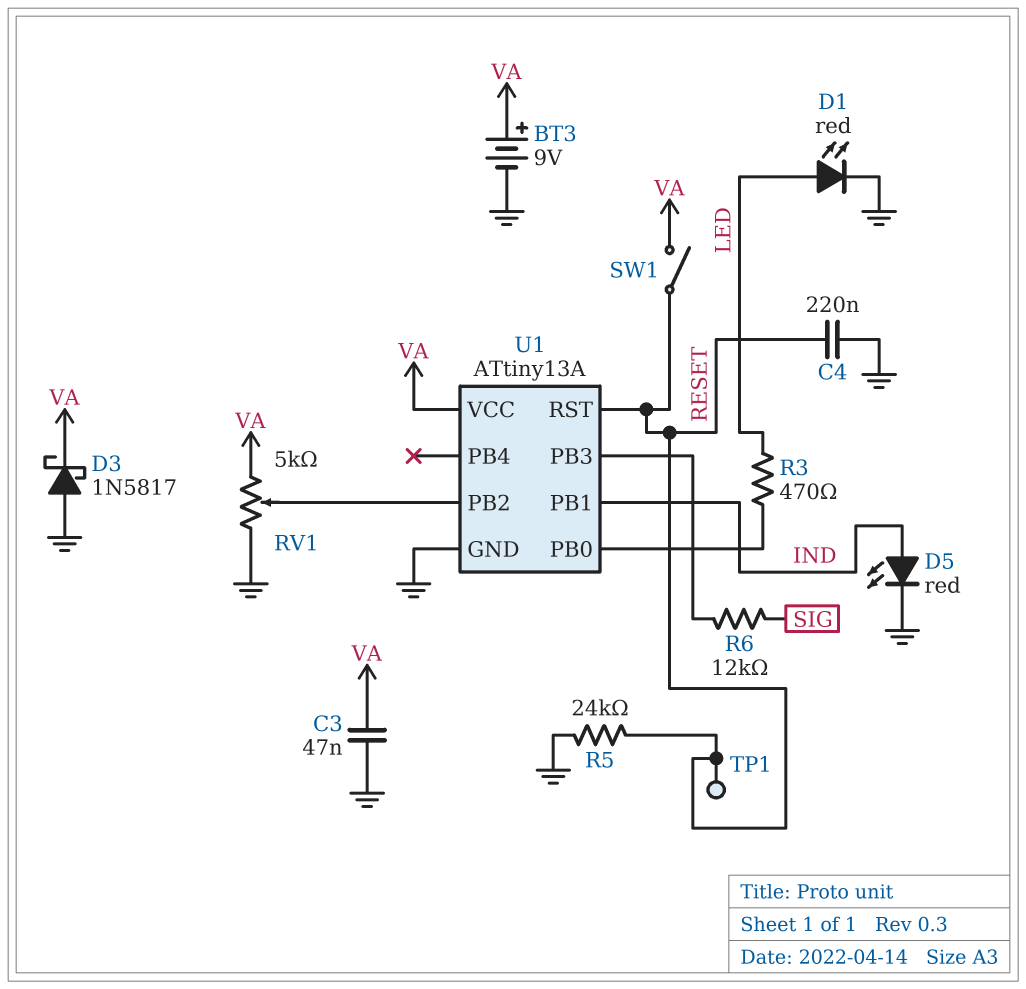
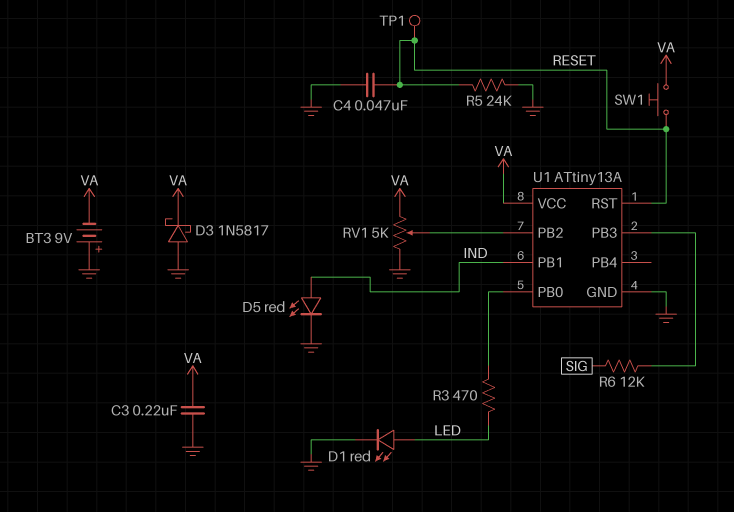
BT3: 9V (plus VA, minus GND) -> 9V (plus GND, minus VA)
C3: 47nF (GND, VA) -> 220nF (GND, VA)
C4: 220nF (GND, RESET) -> 47nF (GND, RESET)
SW1: switch (RESET, VA) -> button (RESET, VA)

